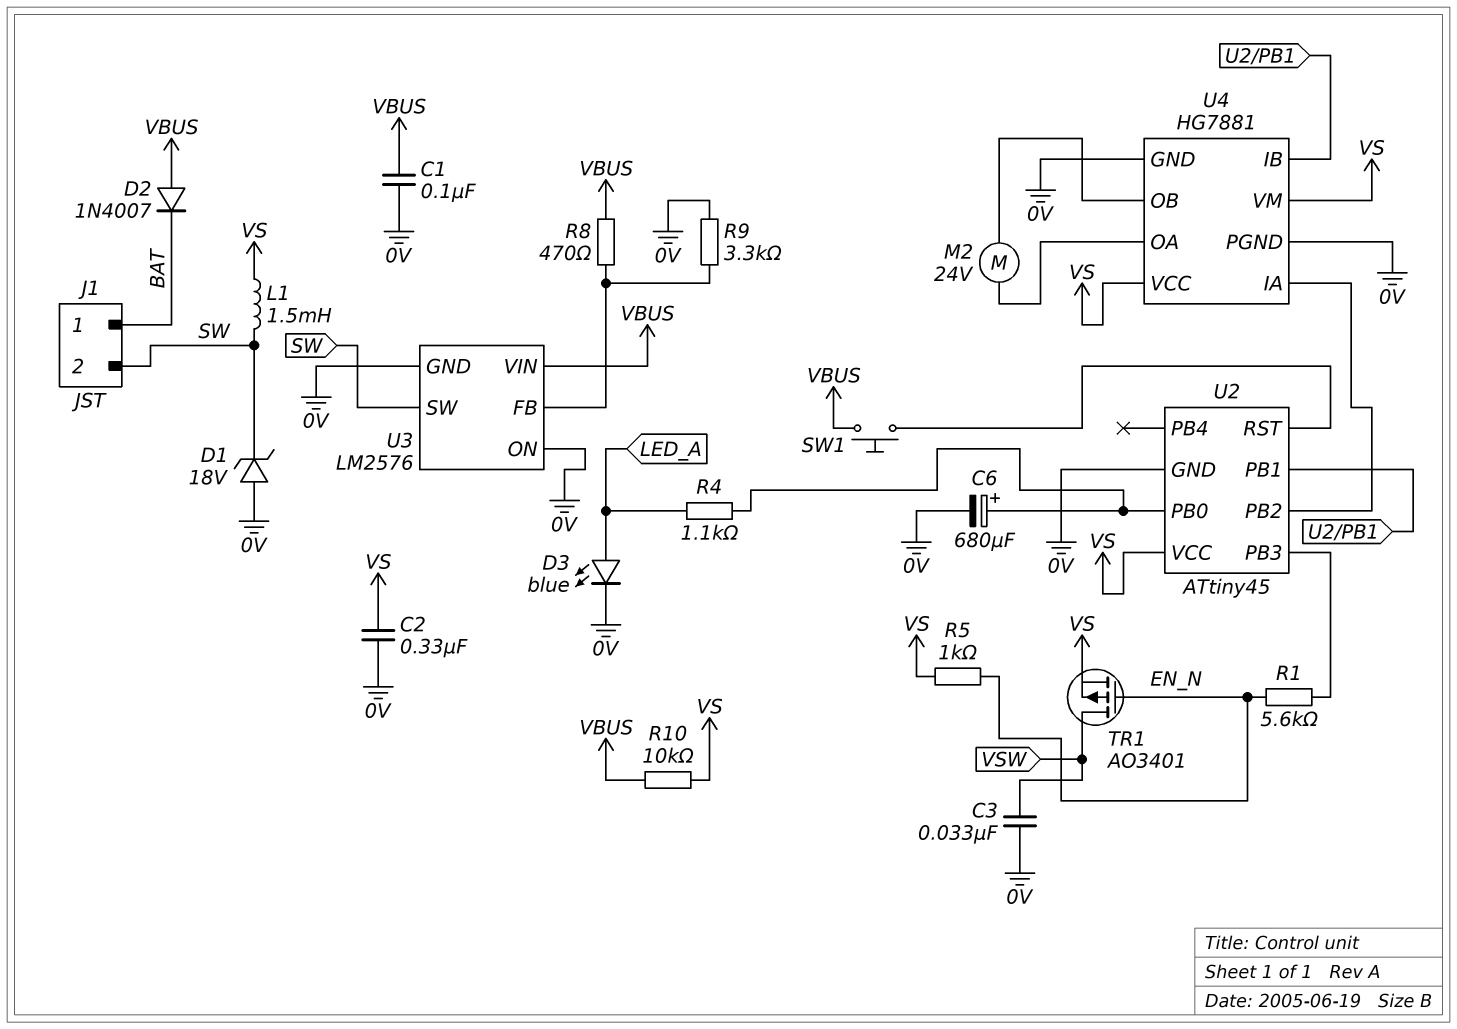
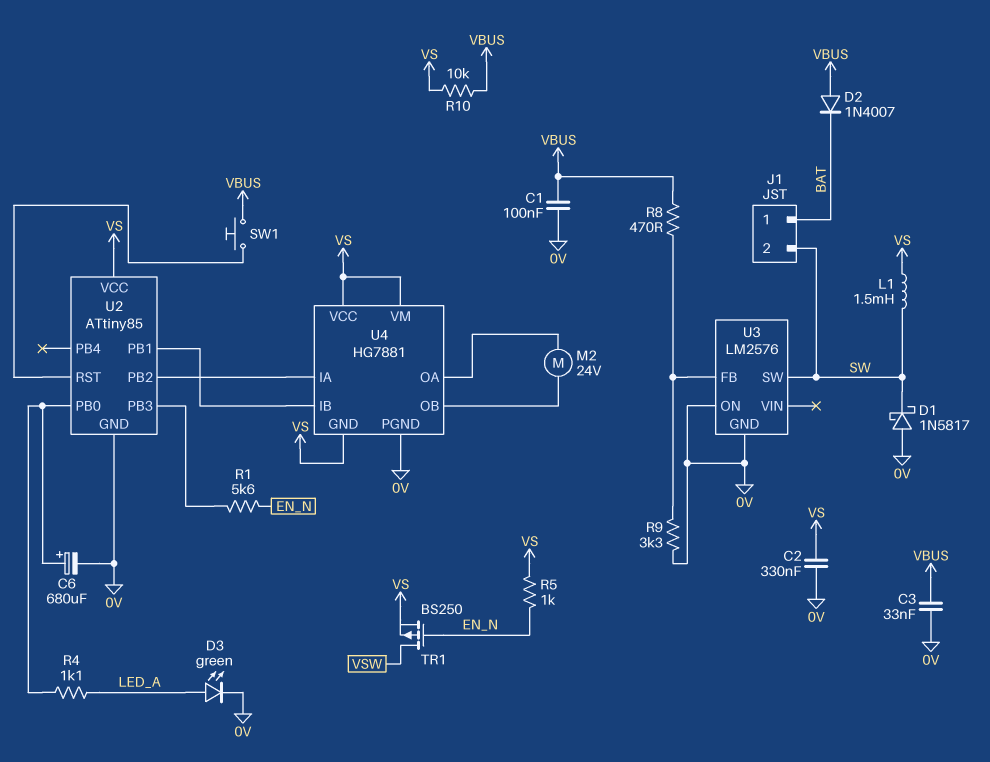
C3: 33nF (0V, VSW) -> 33nF (0V, VBUS)
D1: zener 18V (A 0V, K SW) -> schottky 1N5817 (A 0V, K SW)
D3: LED blue (A LED_A, K 0V) -> LED green (A LED_A, K 0V)
TR1: PMOS AO3401 (G EN_N, D VSW, S VS) -> PMOS BS250 (G EN_N, D VSW, S VS)
U2: ATtiny45 -> ATtiny85
U3 pin VIN: VBUS -> none
U4 pin GND: 0V -> VS

